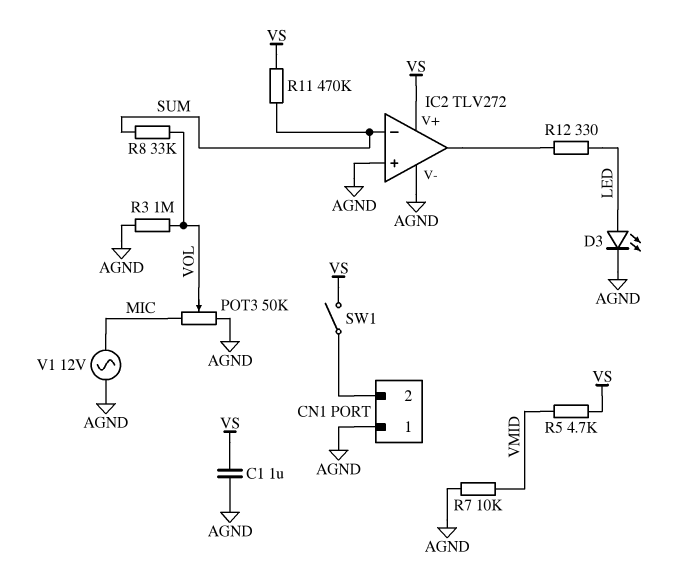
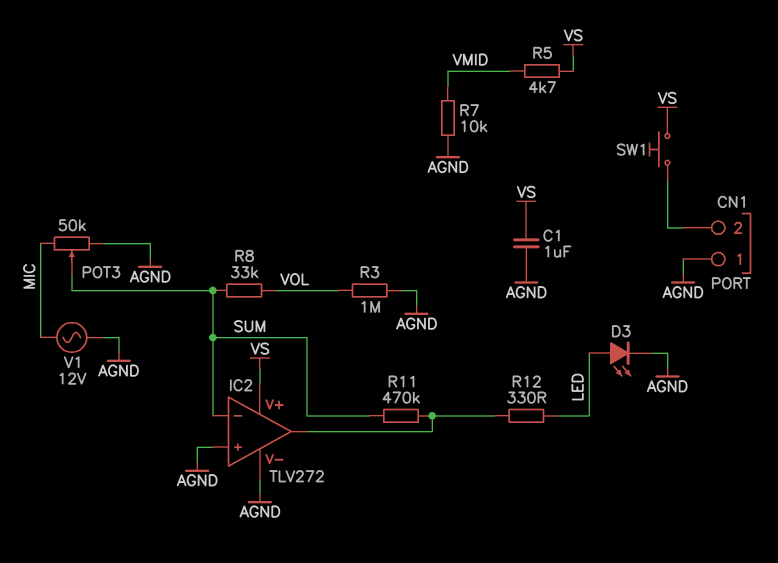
POT3: 50k (AGND, MIC, wiper VOL) -> 50k (AGND, MIC, wiper SUM)
R11: 470k (SUM, VS) -> 470k (IC2/out, SUM)
SW1: switch (CN1/2, VS) -> button (CN1/2, VS)

